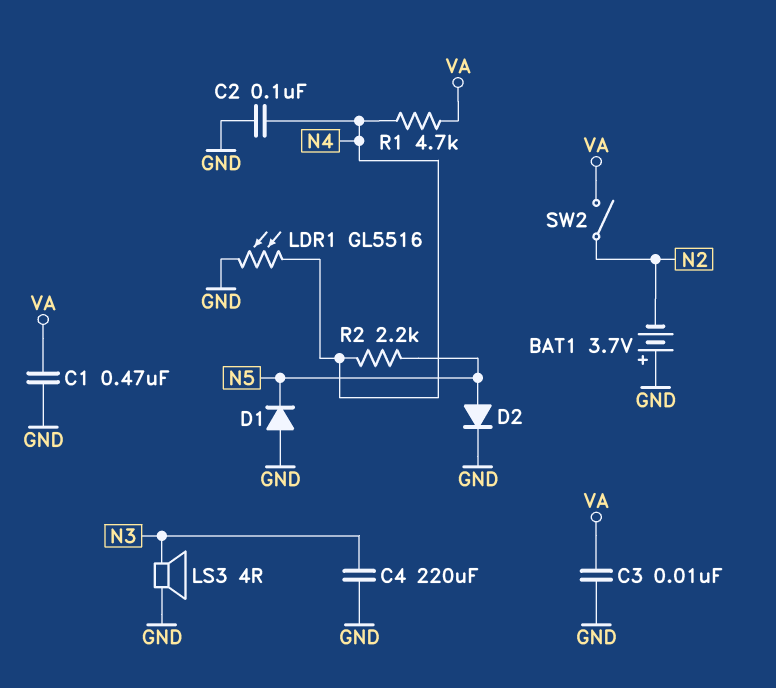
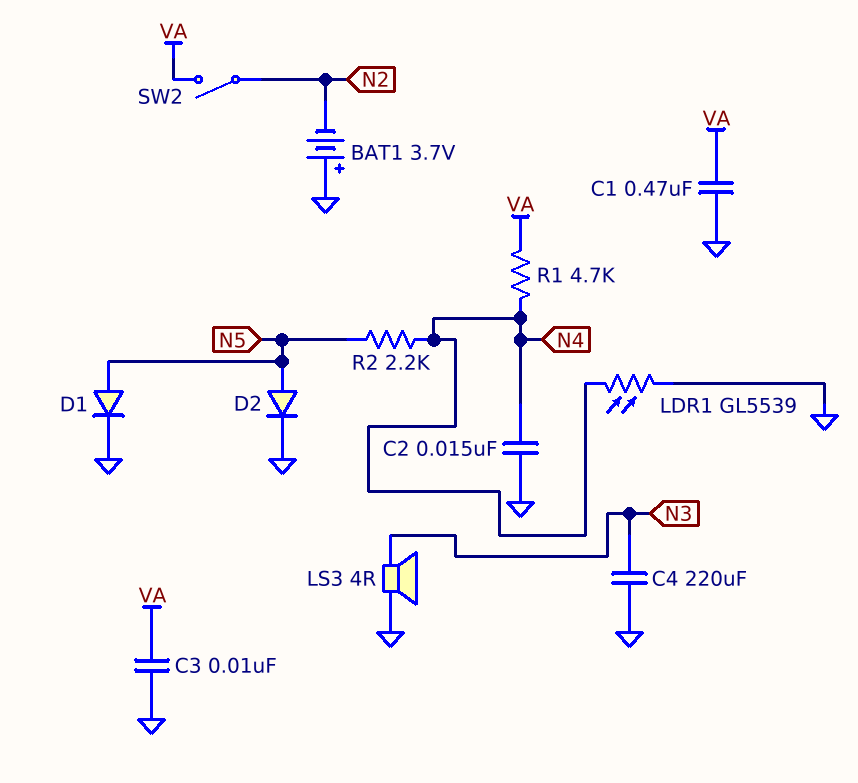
C2: 100nF (GND, N4) -> 15nF (GND, N4)
D1: diode (A GND, K N5) -> diode (A N5, K GND)
LDR1: GL5516 (GND, N4) -> GL5539 (GND, N4)

